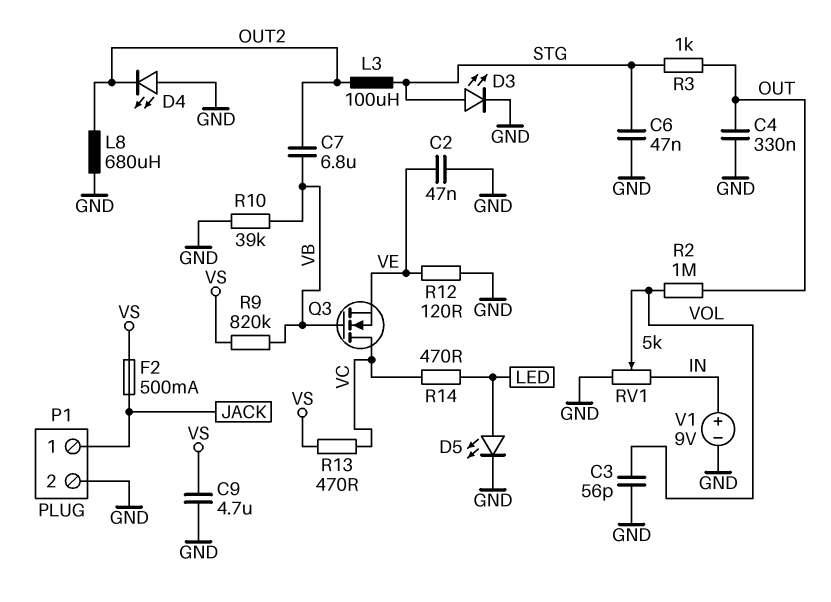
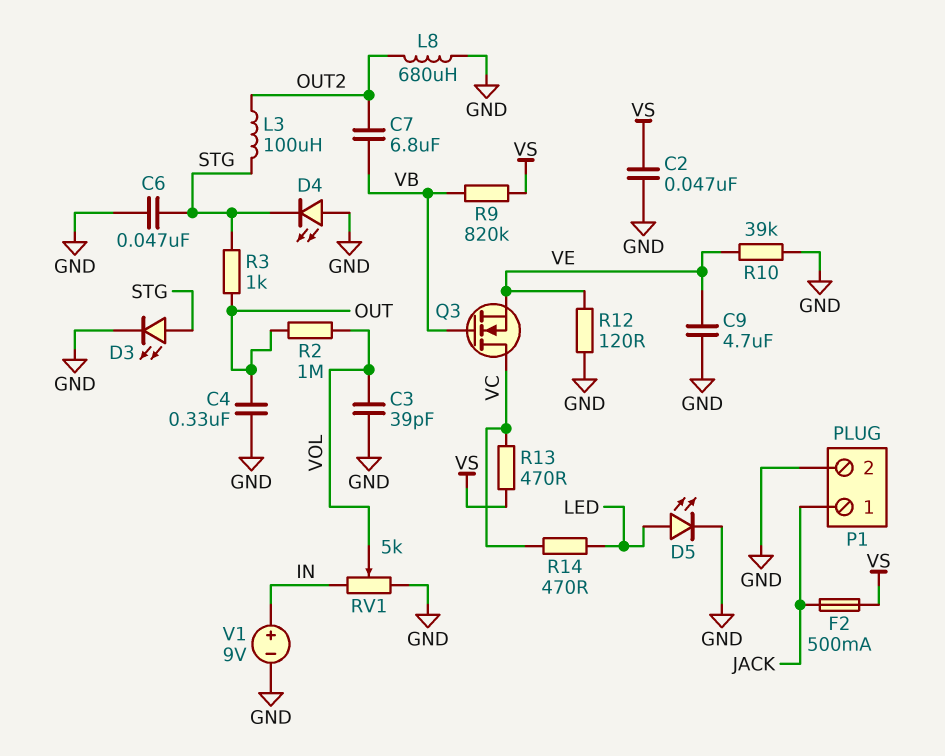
C2: 47nF (GND, VE) -> 47nF (GND, VS)
C3: 56pF (GND, VOL) -> 39pF (GND, VOL)
C9: 4.7uF (GND, VS) -> 4.7uF (GND, VE)
D4: LED (A GND, K OUT2) -> LED (A GND, K STG)
R10: 39k (GND, VB) -> 39k (GND, VE)

